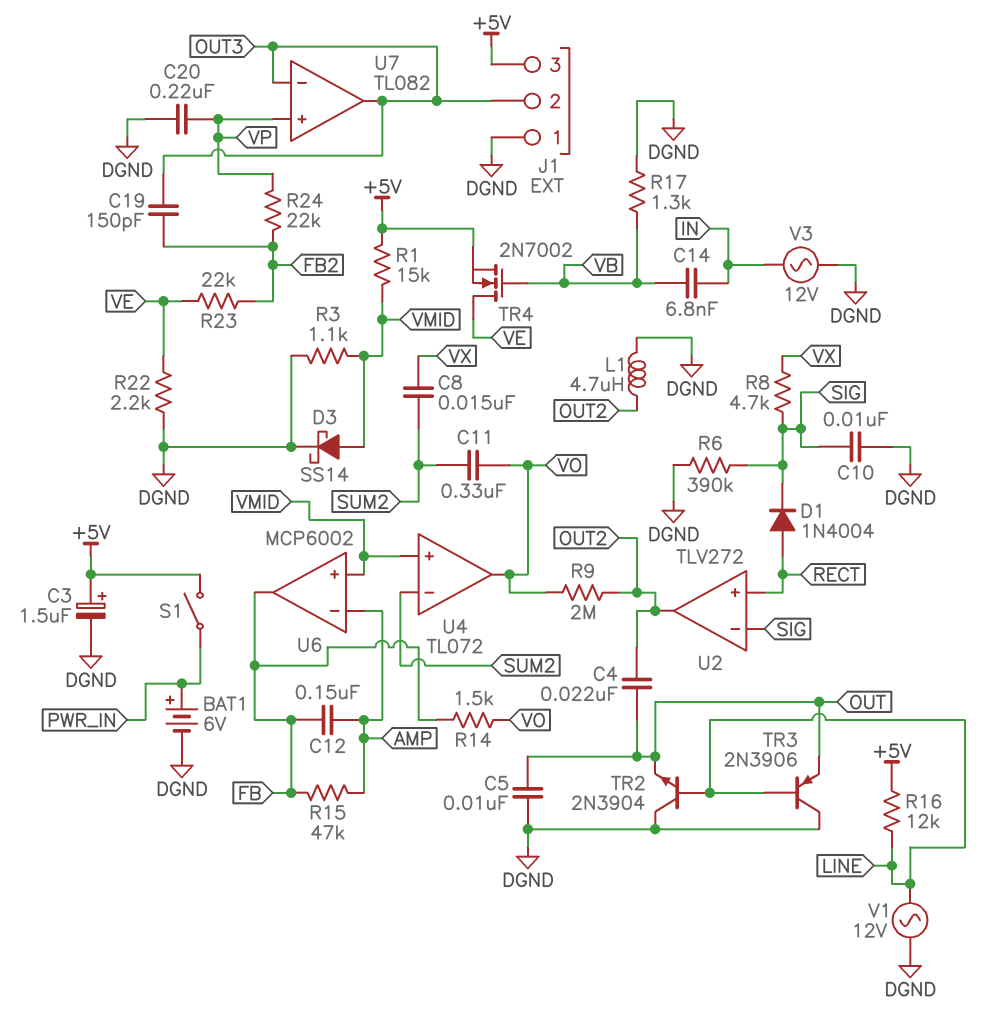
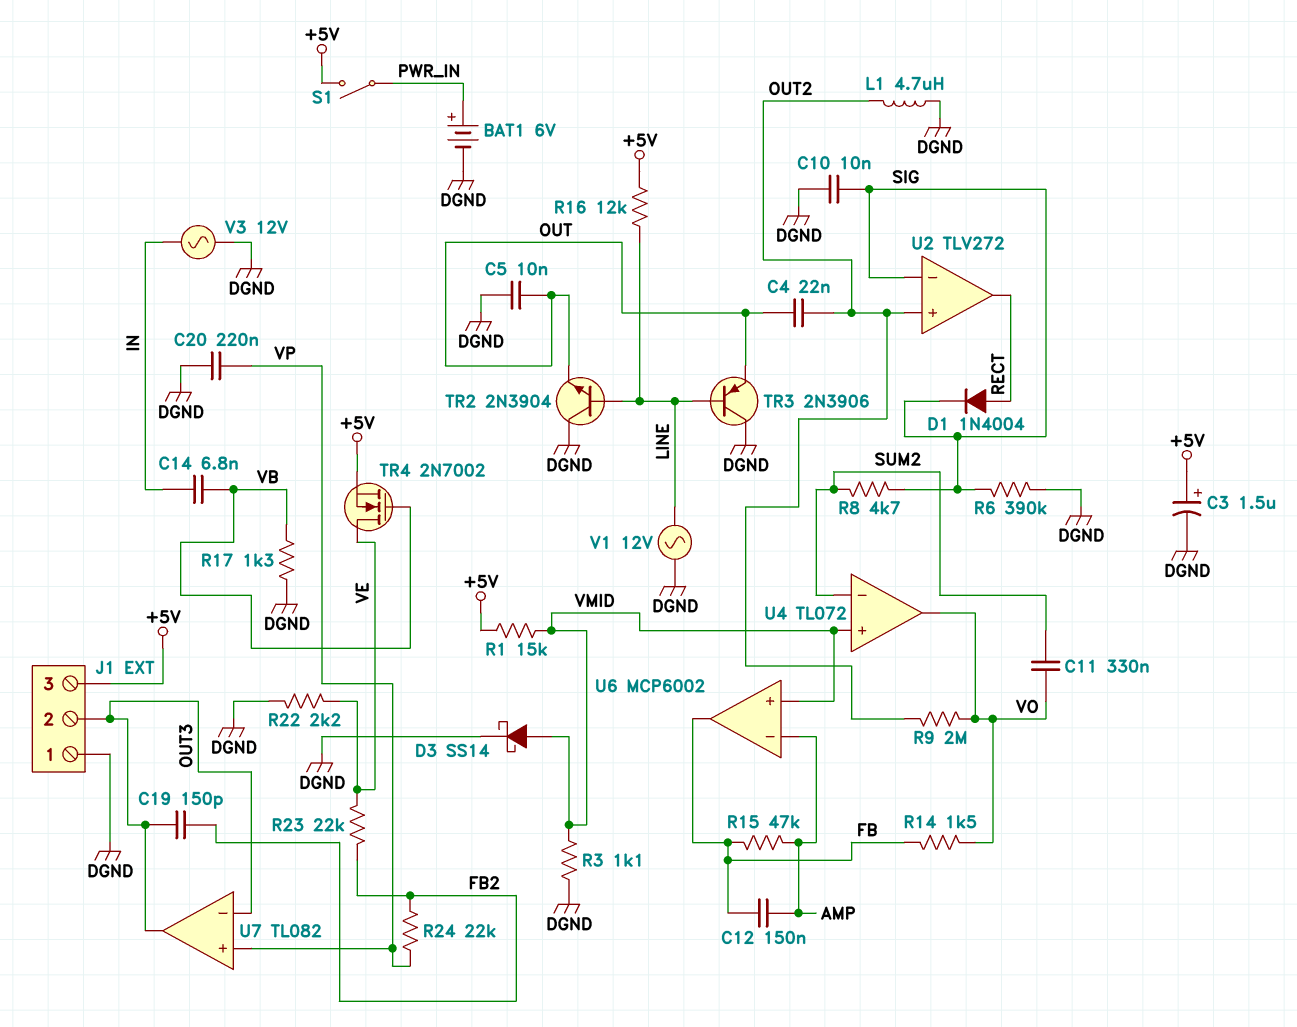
C8: 15nF (SUM2, VX) -> none
R8: 4.7k (SIG, VX) -> 4.7k (SIG, SUM2)
U2 pin in+: RECT -> OUT2
U2 pin out: OUT2 -> RECT

